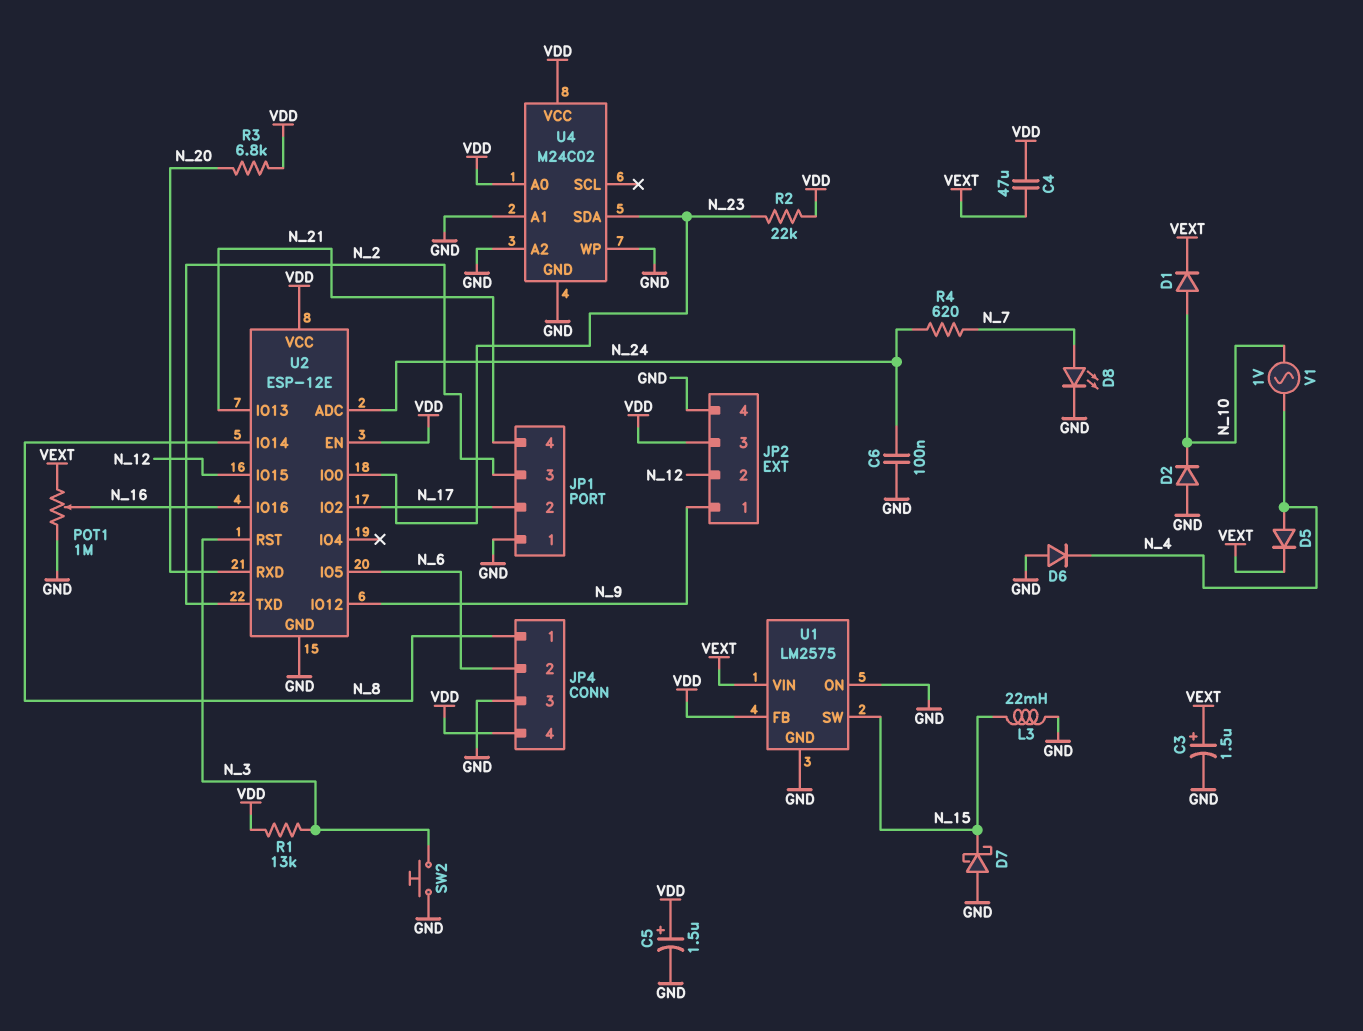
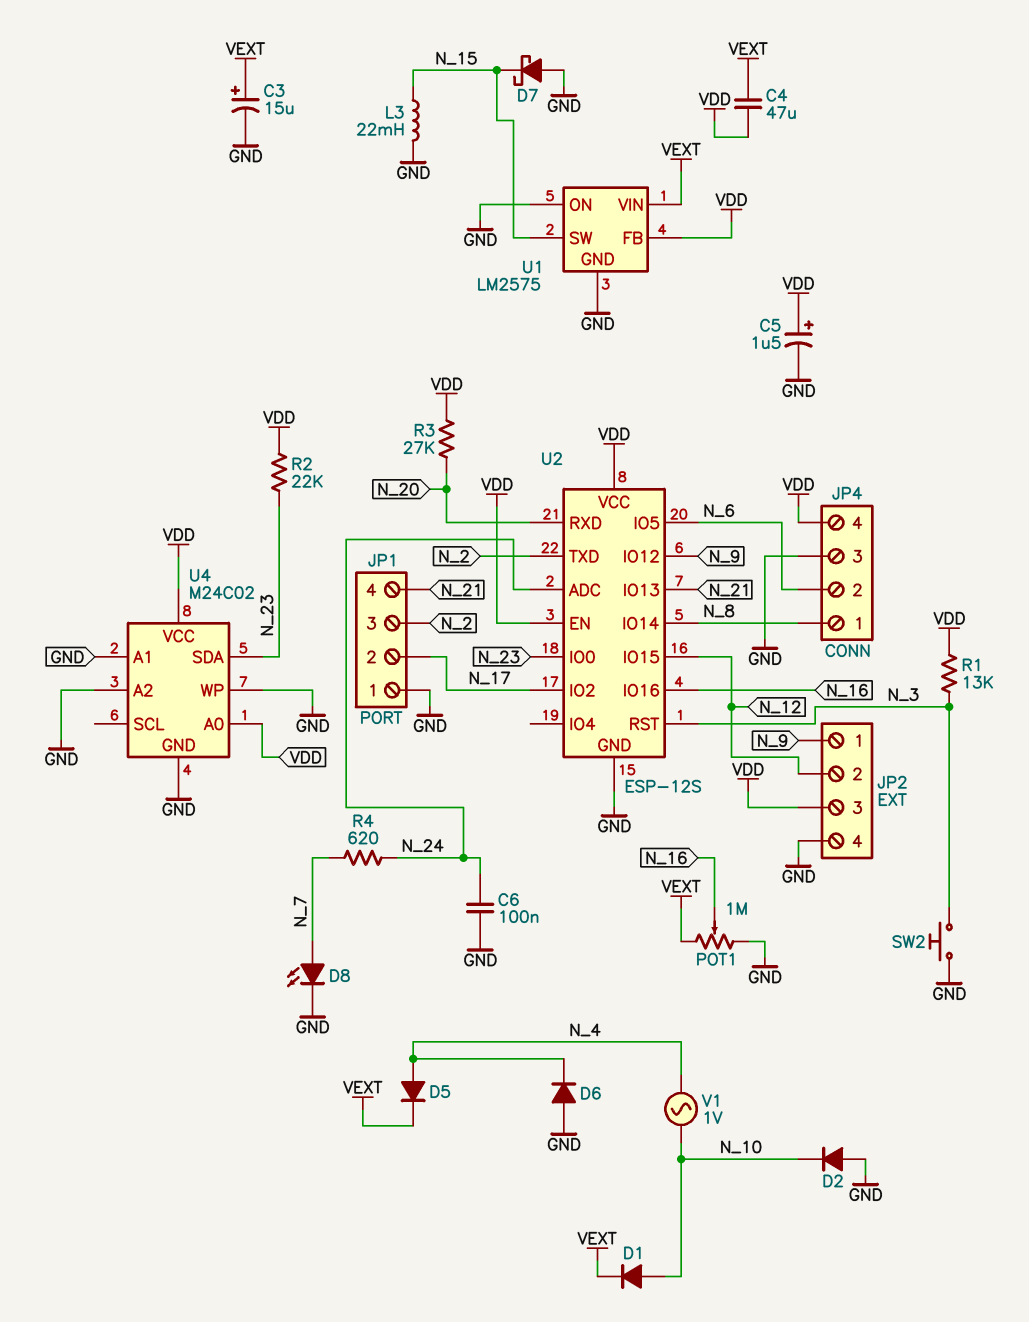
C3: 1.5uF (plus VEXT, minus GND) -> 15uF (plus VEXT, minus GND)
R3: 6.8k (N_20, VDD) -> 27k (N_20, VDD)
U2: ESP-12E -> ESP-12S

